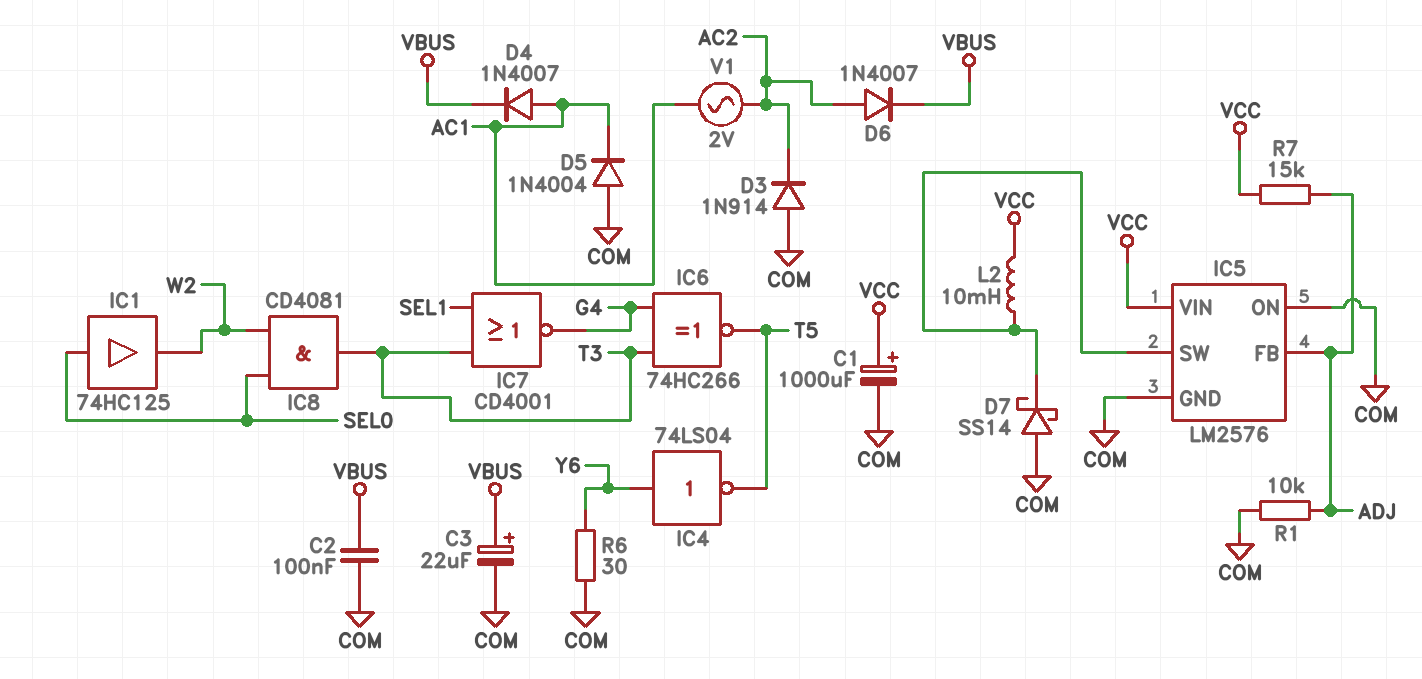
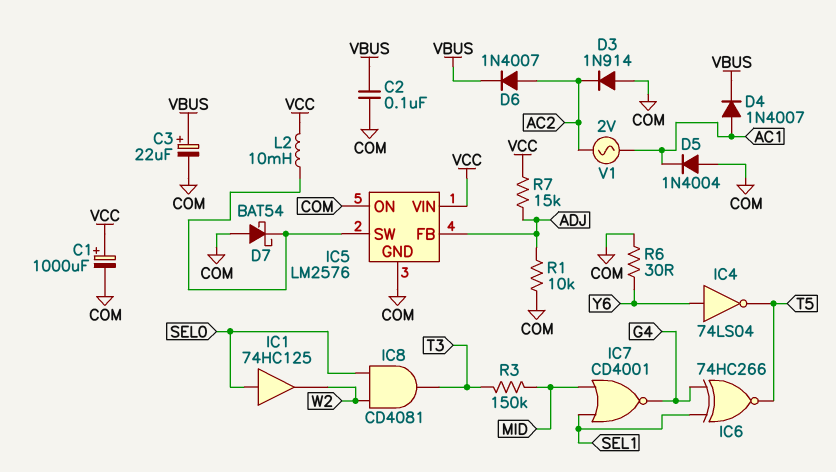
D7: schottky SS14 (A COM, K IC5/SW) -> schottky BAT54 (A COM, K IC5/SW)
IC6: XNOR 74HC266 (in G4, in T3, out T5) -> XNOR 74HC266 (in G4, in SEL1, out T5)
IC7: NOR CD4001 (in SEL1, in T3, out G4) -> NOR CD4001 (in MID, in SEL1, out G4)
R3: none -> 150k (MID, T3)

